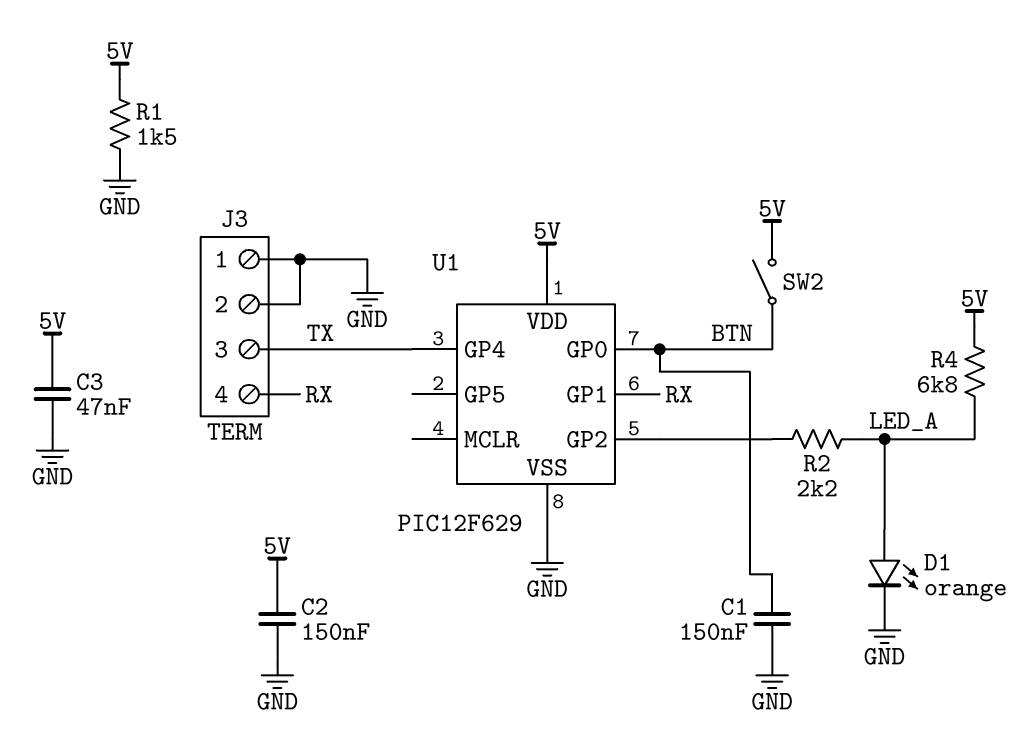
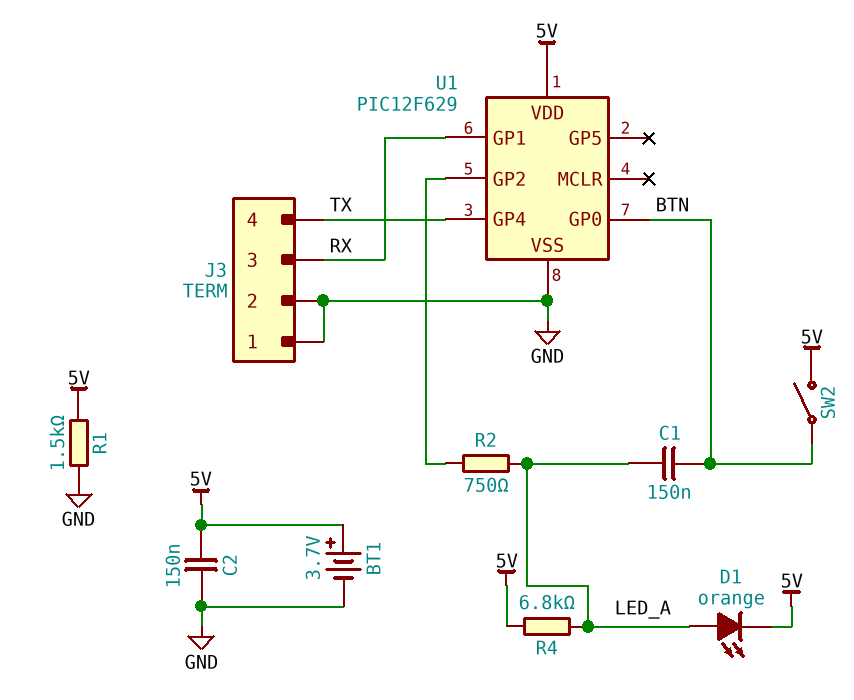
BT1: none -> 3.7V (plus 5V, minus GND)
C1: 150nF (BTN, GND) -> 150nF (BTN, LED_A)
C3: 47nF (5V, GND) -> none
D1: LED orange (A LED_A, K GND) -> LED orange (A LED_A, K 5V)
J3 pin 3: TX -> RX
J3 pin 4: RX -> TX
R2: 2.2k (LED_A, U1/GP2) -> 750 (LED_A, U1/GP2)

